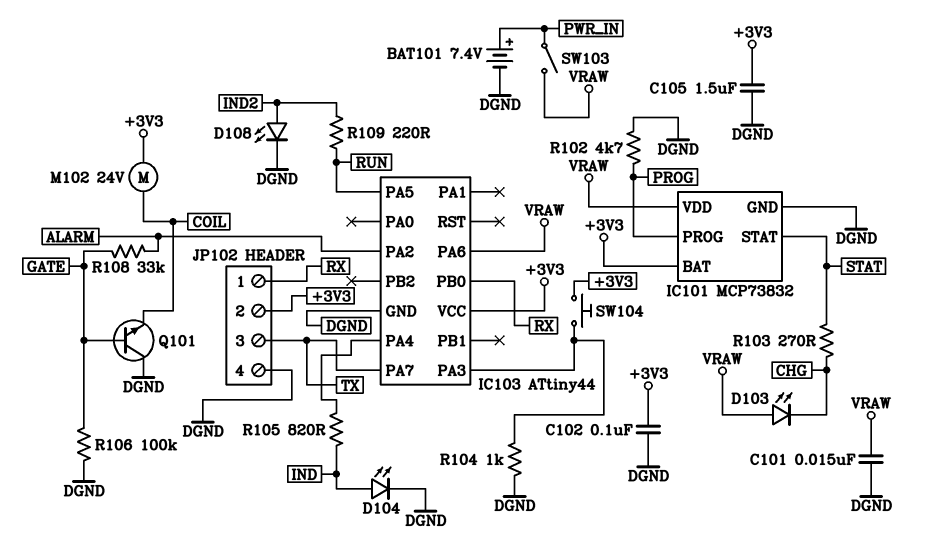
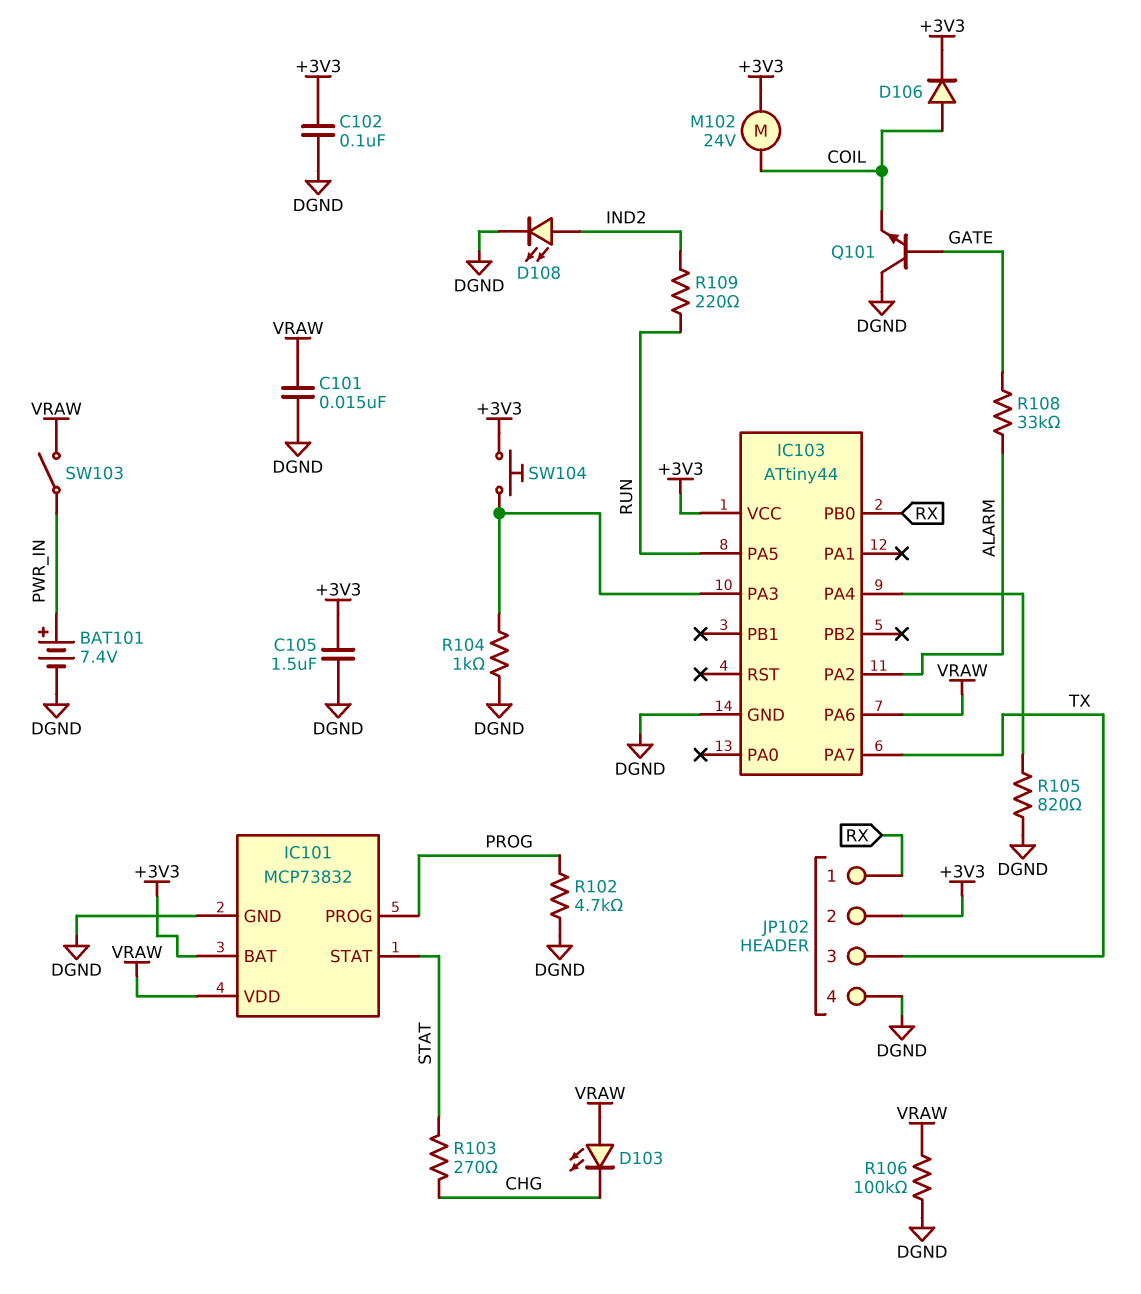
D104: LED (A IND, K DGND) -> none
D106: none -> diode (A COIL, K +3V3)
R105: 820 (IC103/PA4, IND) -> 820 (DGND, IC103/PA4)
R106: 100k (DGND, GATE) -> 100k (DGND, VRAW)

